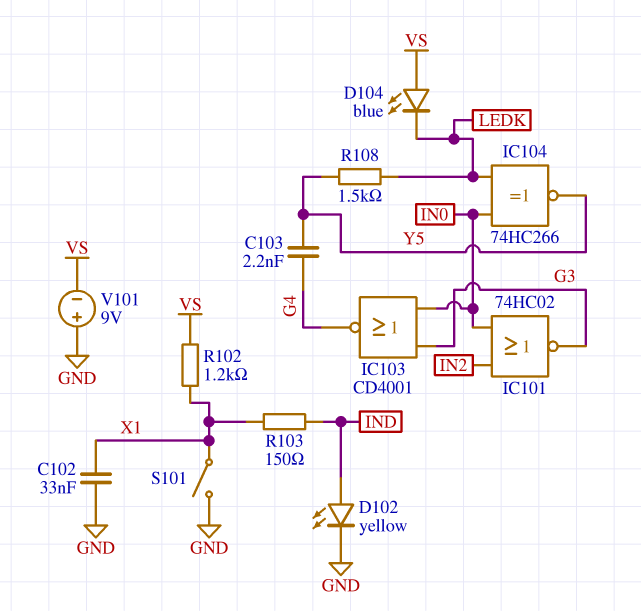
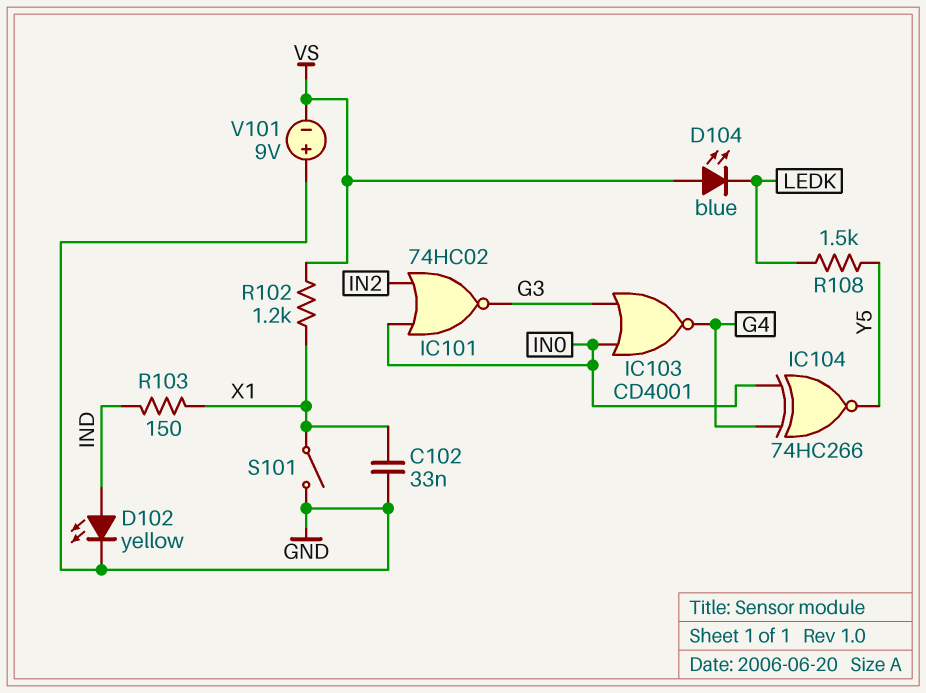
C103: 2.2nF (G4, Y5) -> none
IC104: XNOR 74HC266 (in IN0, in LEDK, out Y5) -> XNOR 74HC266 (in G4, in IN0, out Y5)

